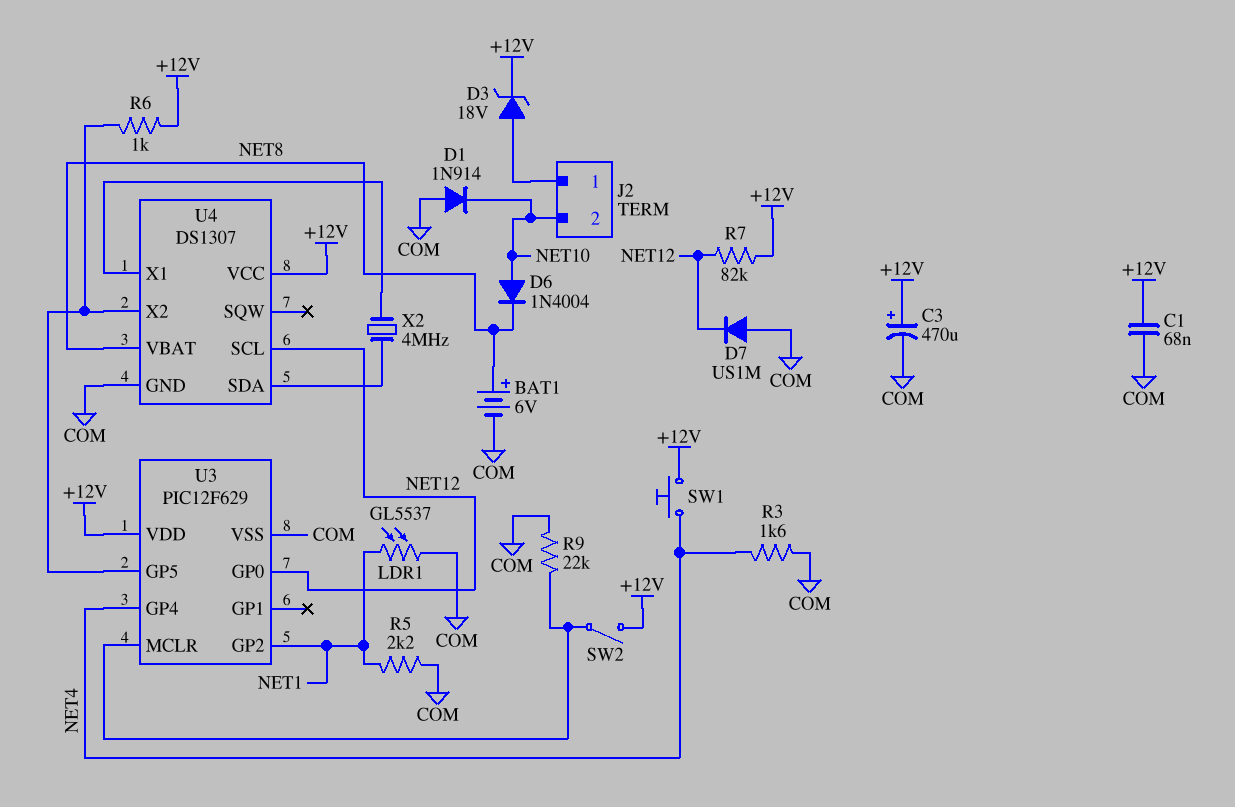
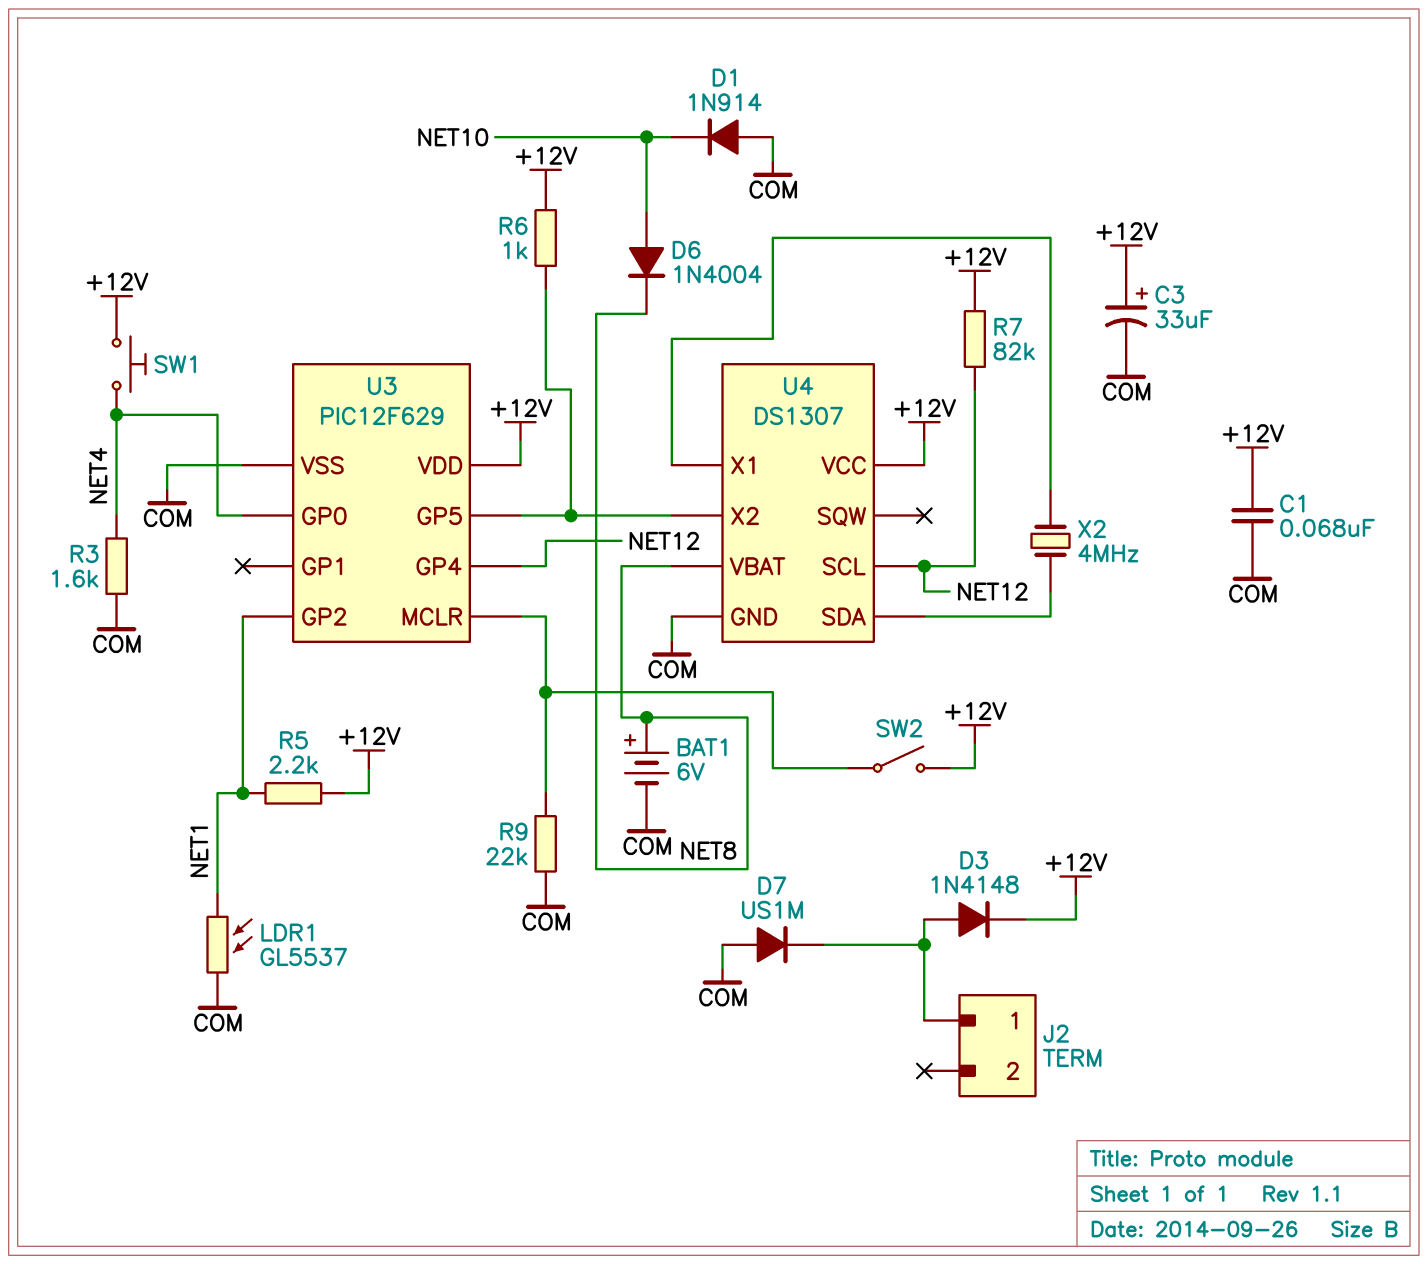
C3: 470uF (plus +12V, minus COM) -> 33uF (plus +12V, minus COM)
D3: zener 18V (A J2/1, K +12V) -> diode 1N4148 (A J2/1, K +12V)
D7: diode US1M (A COM, K NET12) -> diode US1M (A COM, K J2/1)
J2 pin 2: NET10 -> none
R5: 2.2k (COM, NET1) -> 2.2k (+12V, NET1)
U3 pin GP0: NET12 -> NET4
U3 pin GP4: NET4 -> NET12

